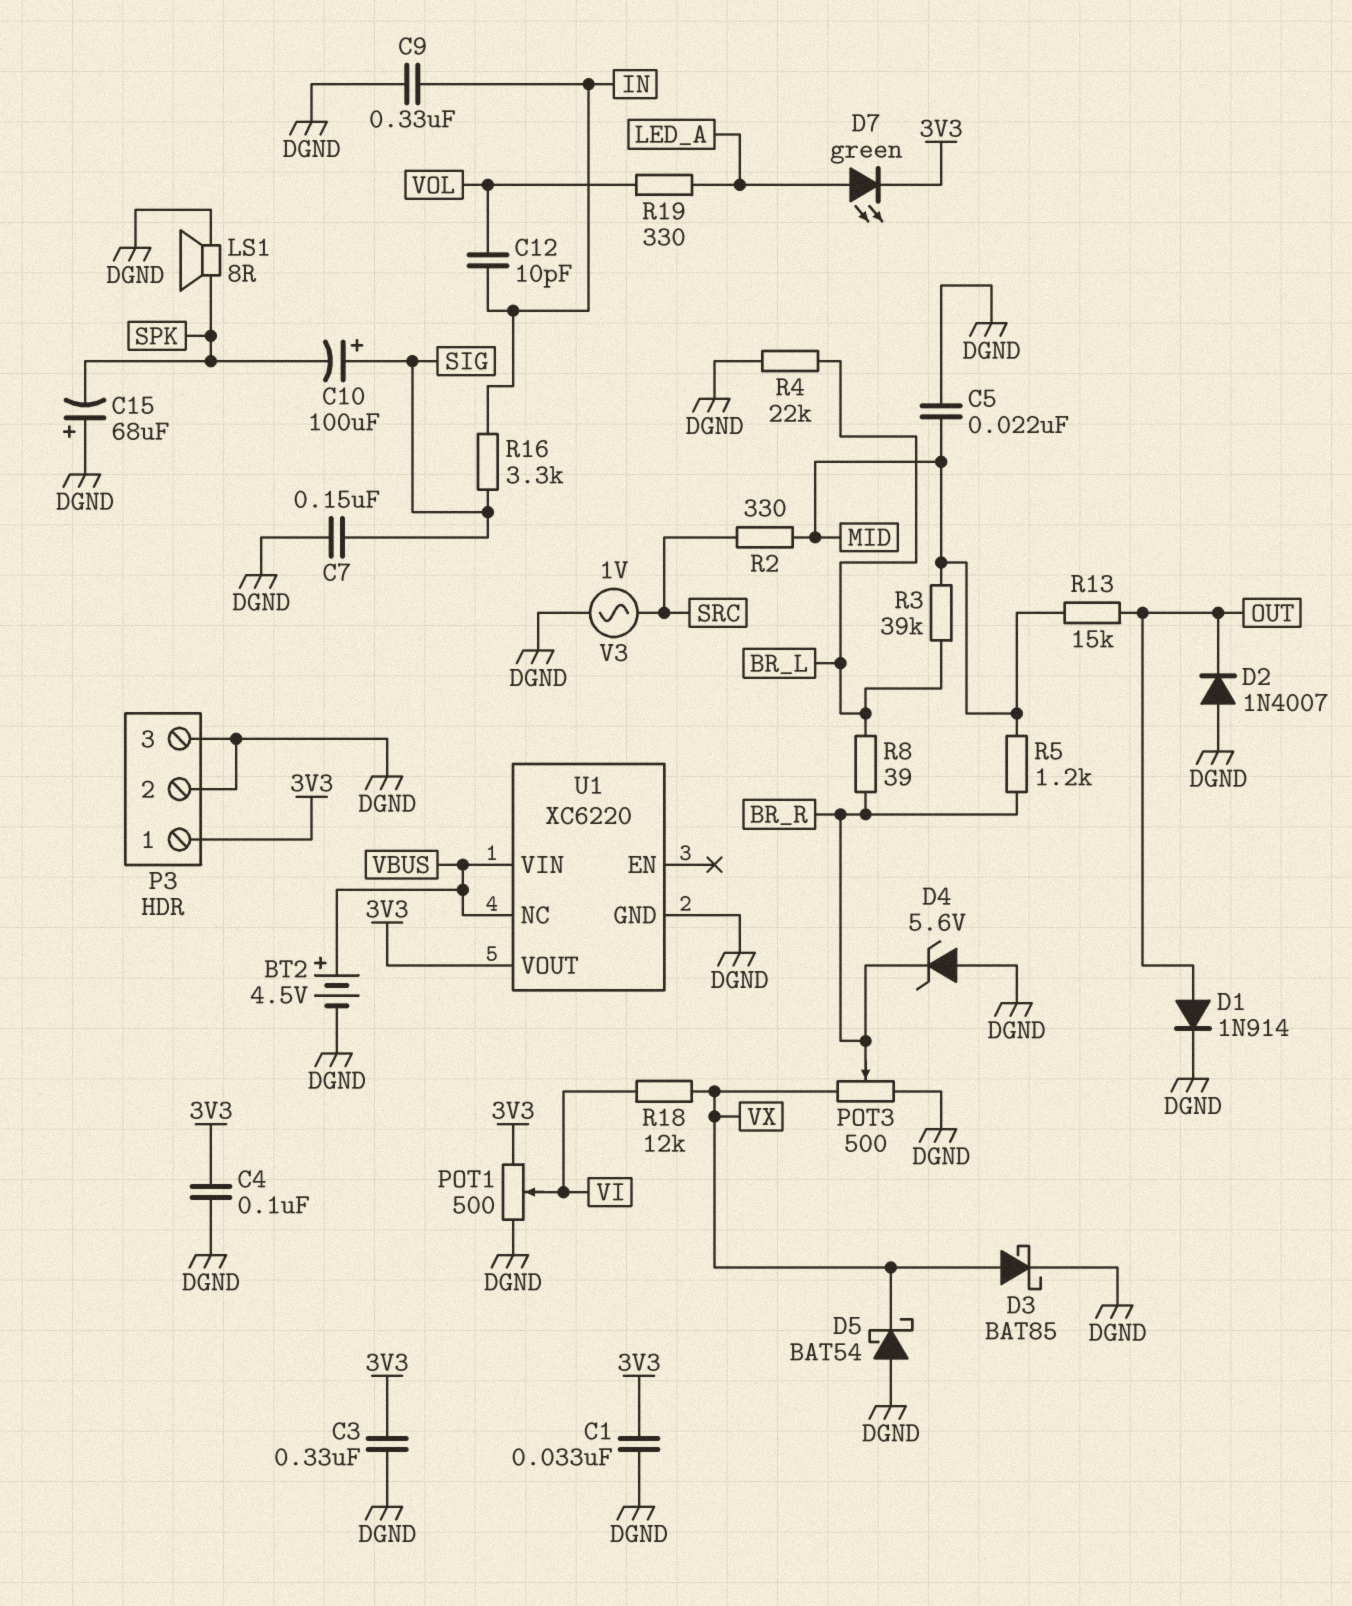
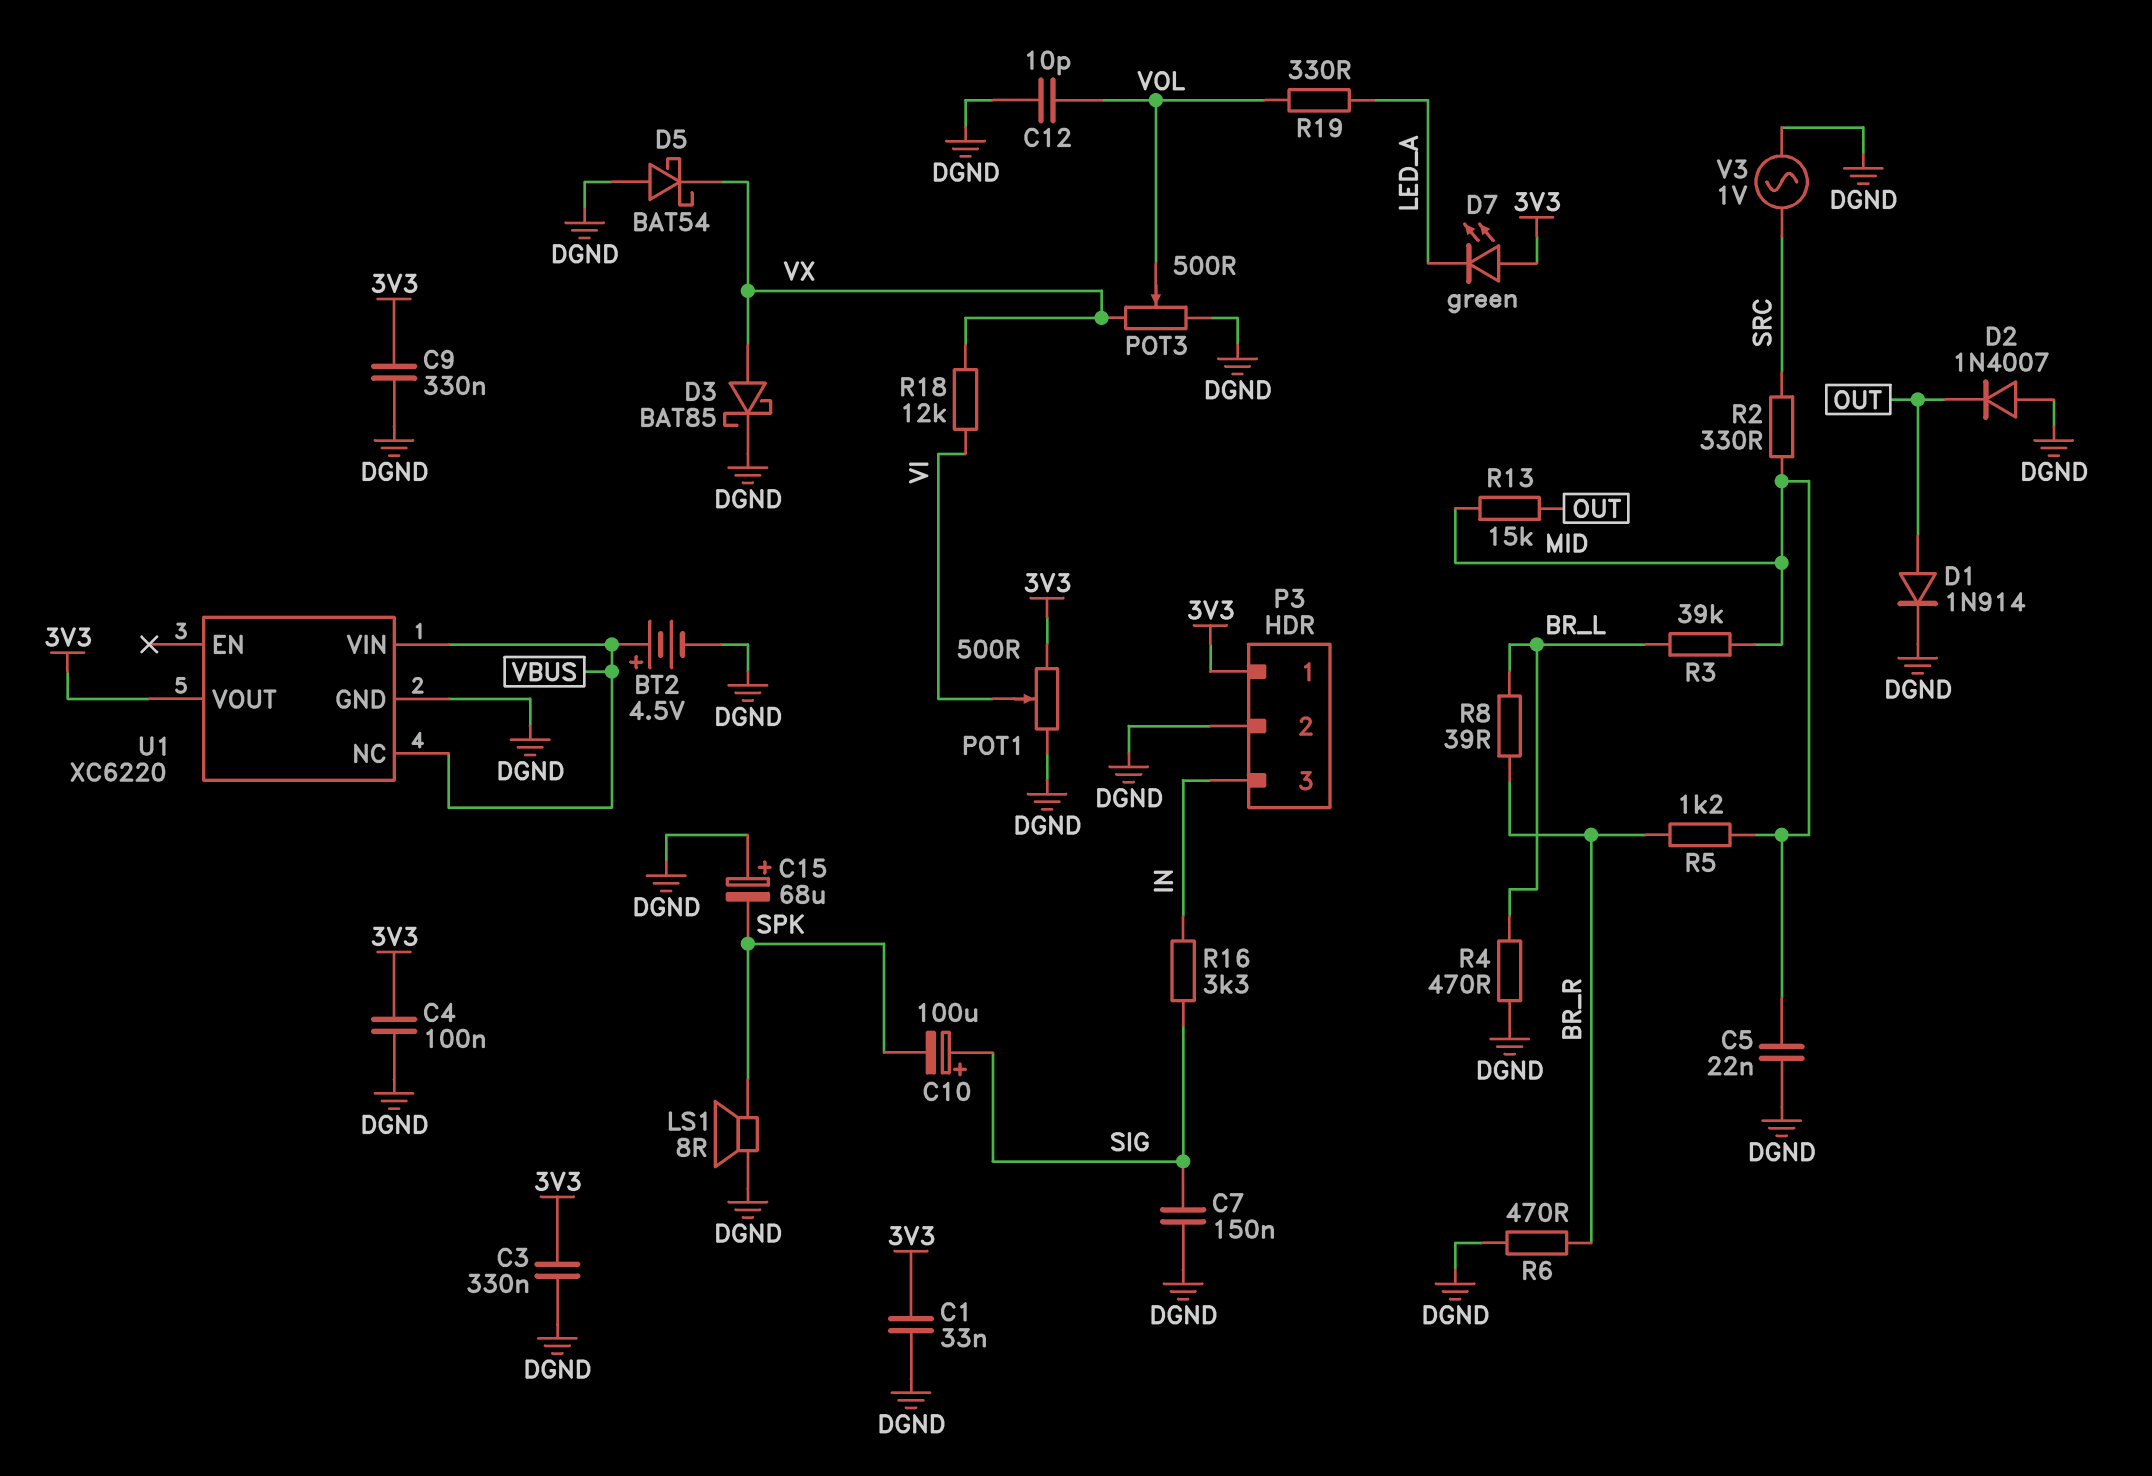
C9: 330nF (DGND, IN) -> 330nF (3V3, DGND)
C12: 10pF (IN, VOL) -> 10pF (DGND, VOL)
D4: zener 5.6V (A DGND, K BR_R) -> none
D7: LED green (A LED_A, K 3V3) -> LED green (A 3V3, K LED_A)
P3 pin 3: DGND -> IN
POT3: 500 (DGND, VX, wiper BR_R) -> 500 (DGND, VX, wiper VOL)
R4: 22k (BR_L, DGND) -> 470 (BR_L, DGND)
R6: none -> 470 (BR_R, DGND)

